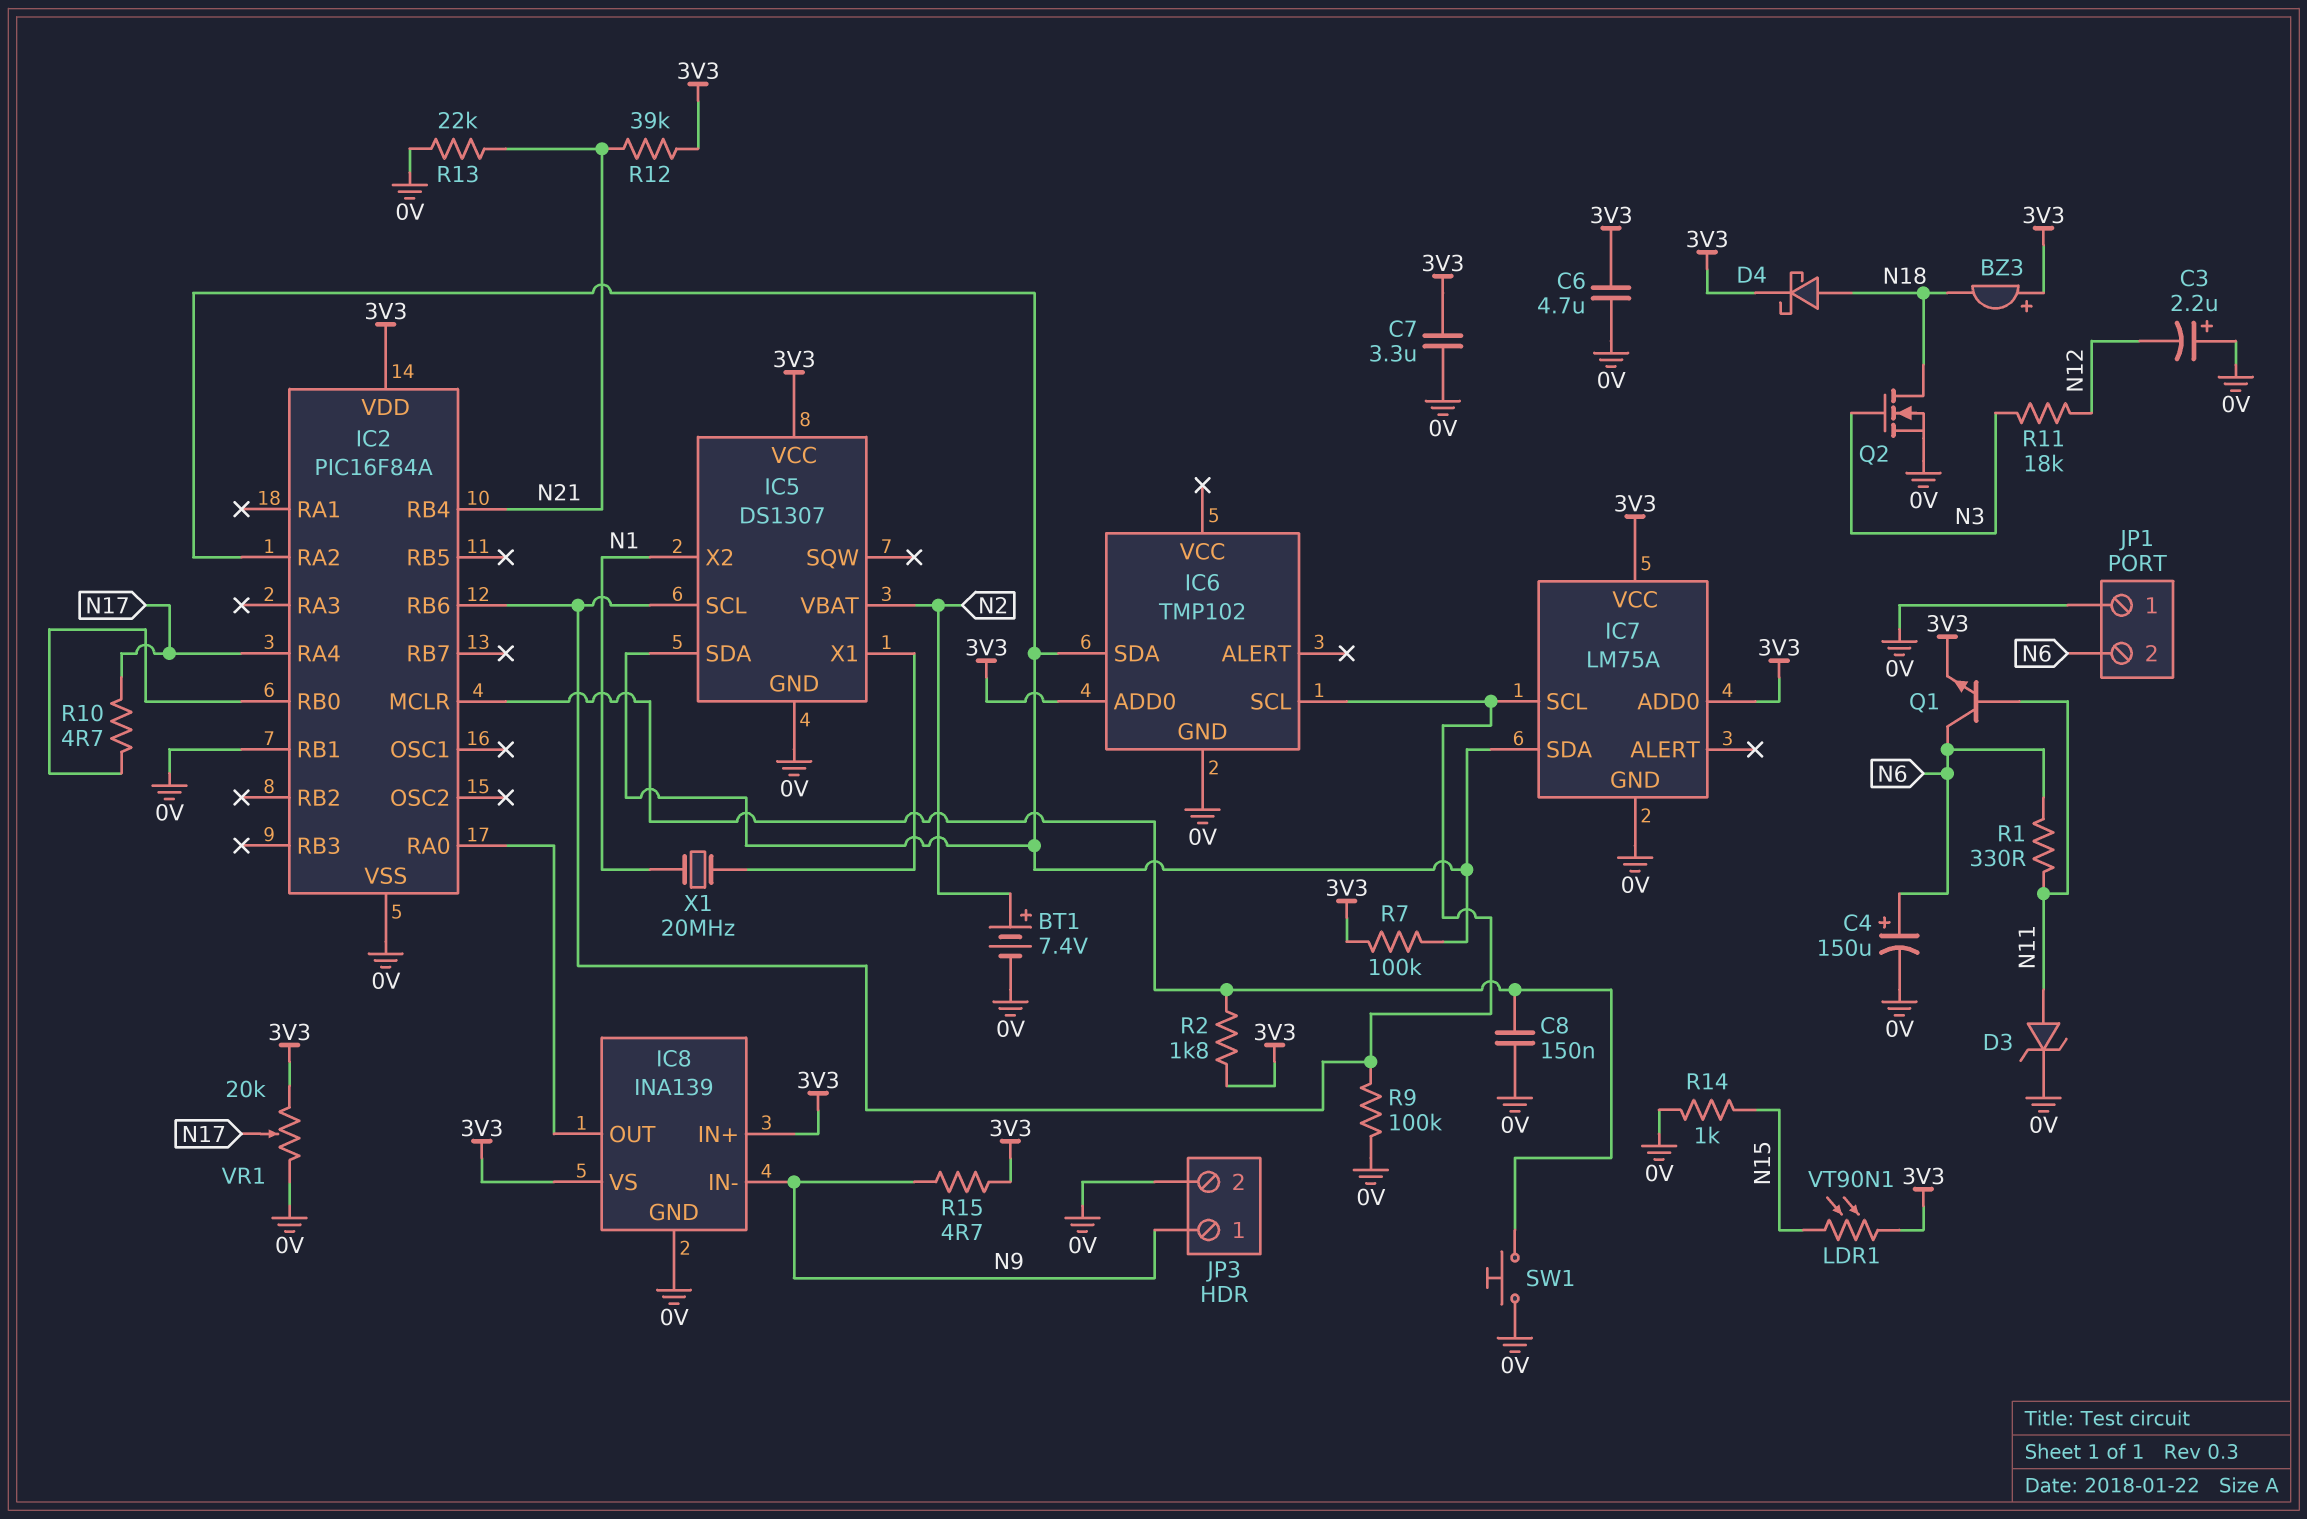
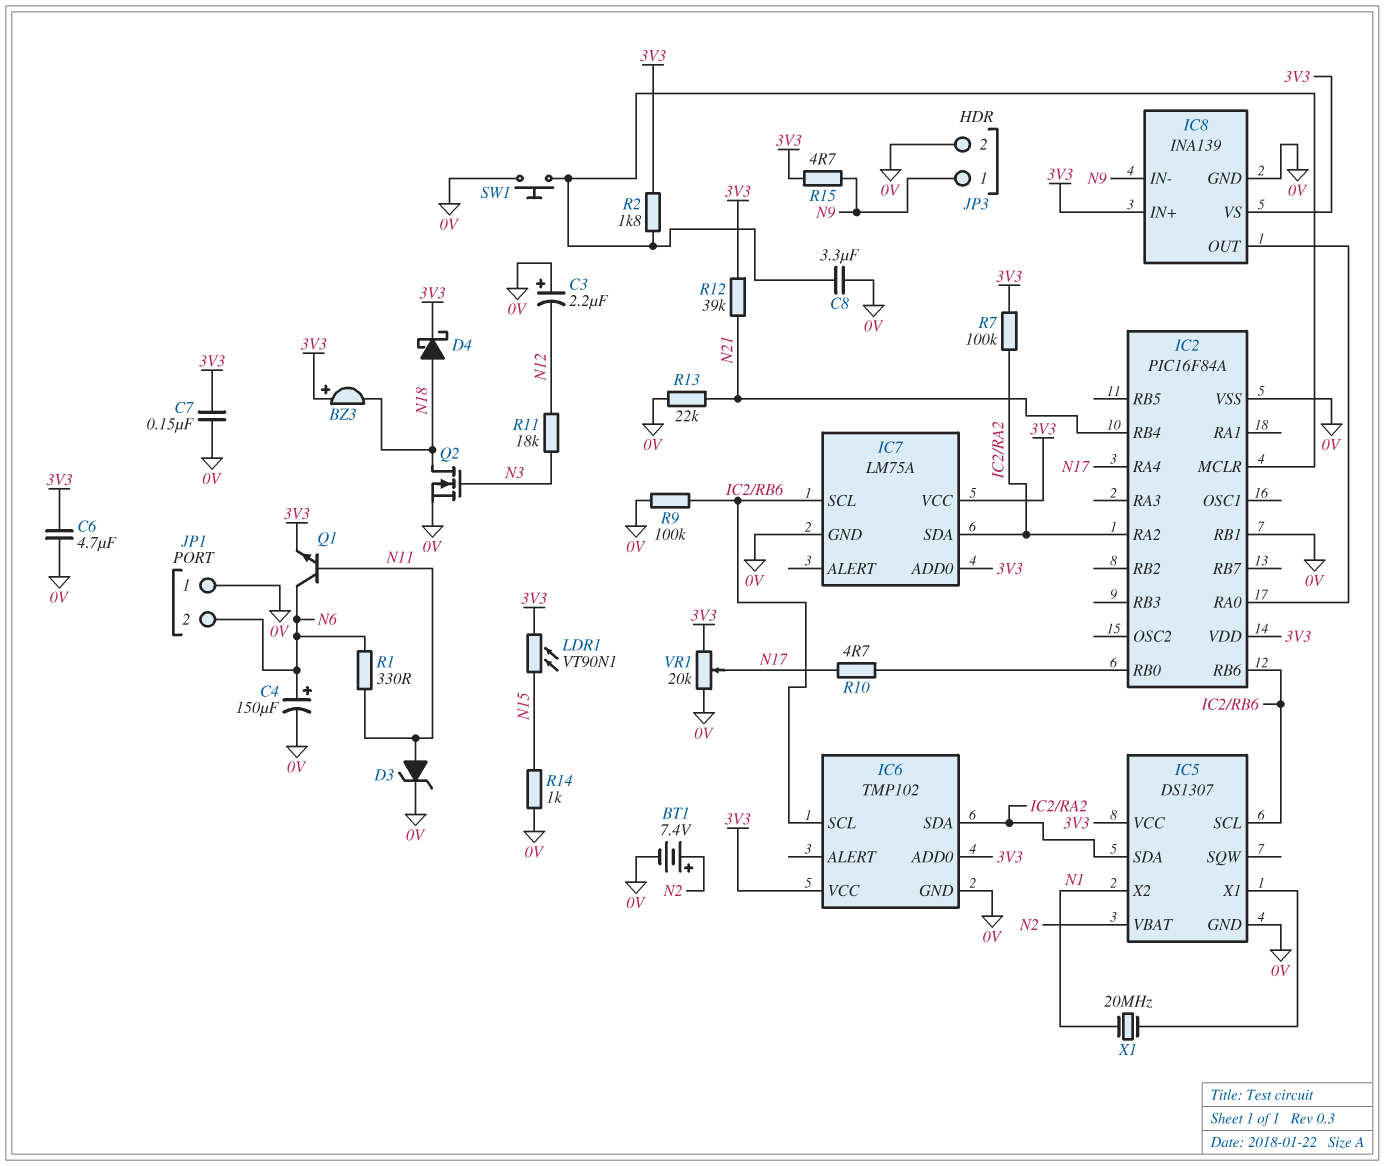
C7: 3.3uF (0V, 3V3) -> 150nF (0V, 3V3)
C8: 150nF (0V, IC2/MCLR) -> 3.3uF (0V, IC2/MCLR)
IC6 pin VCC: none -> 3V3

